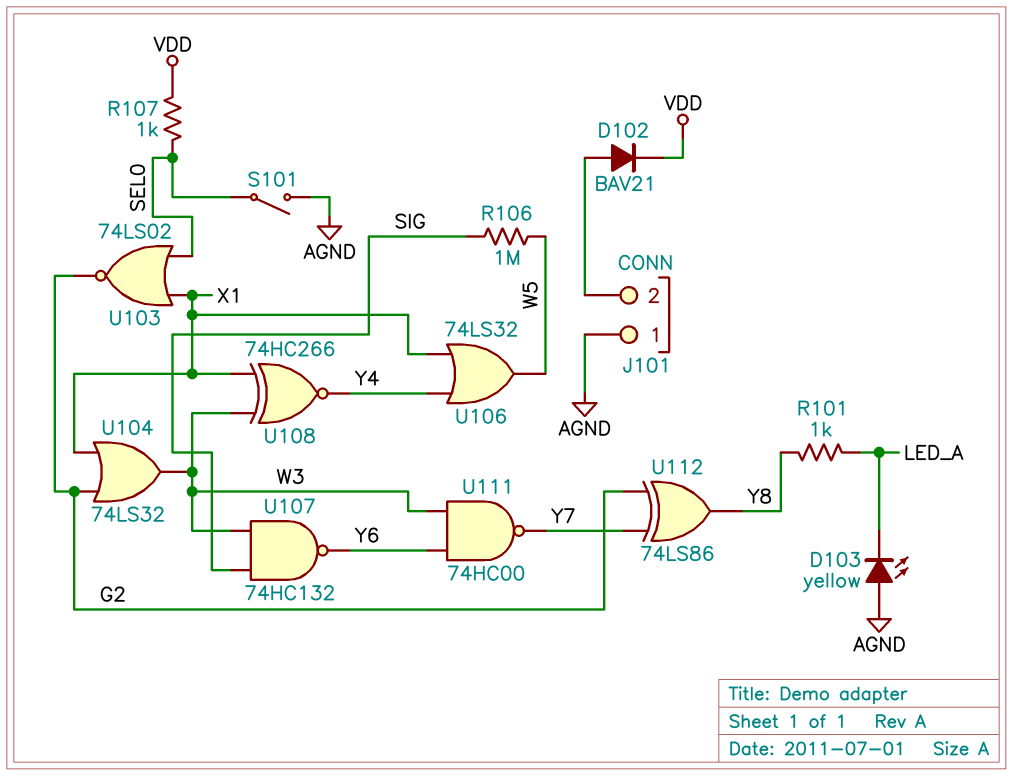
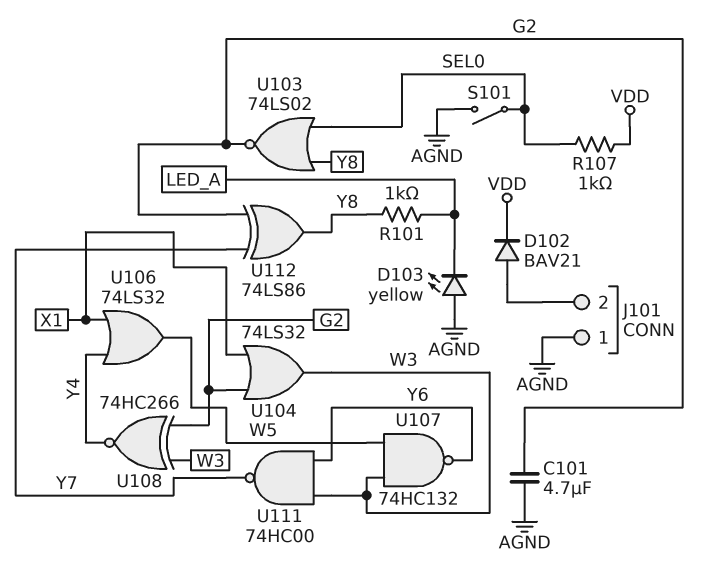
C101: none -> 4.7uF (AGND, G2)
R106: 1M (SIG, W5) -> none
U103: NOR 74LS02 (in SEL0, in X1, out G2) -> NOR 74LS02 (in SEL0, in Y8, out G2)
U107: NAND 74HC132 (in SIG, in W3, out Y6) -> NAND 74HC132 (in W3, in W5, out Y6)
U108: XNOR 74HC266 (in W3, in X1, out Y4) -> XNOR 74HC266 (in G2, in W3, out Y4)

